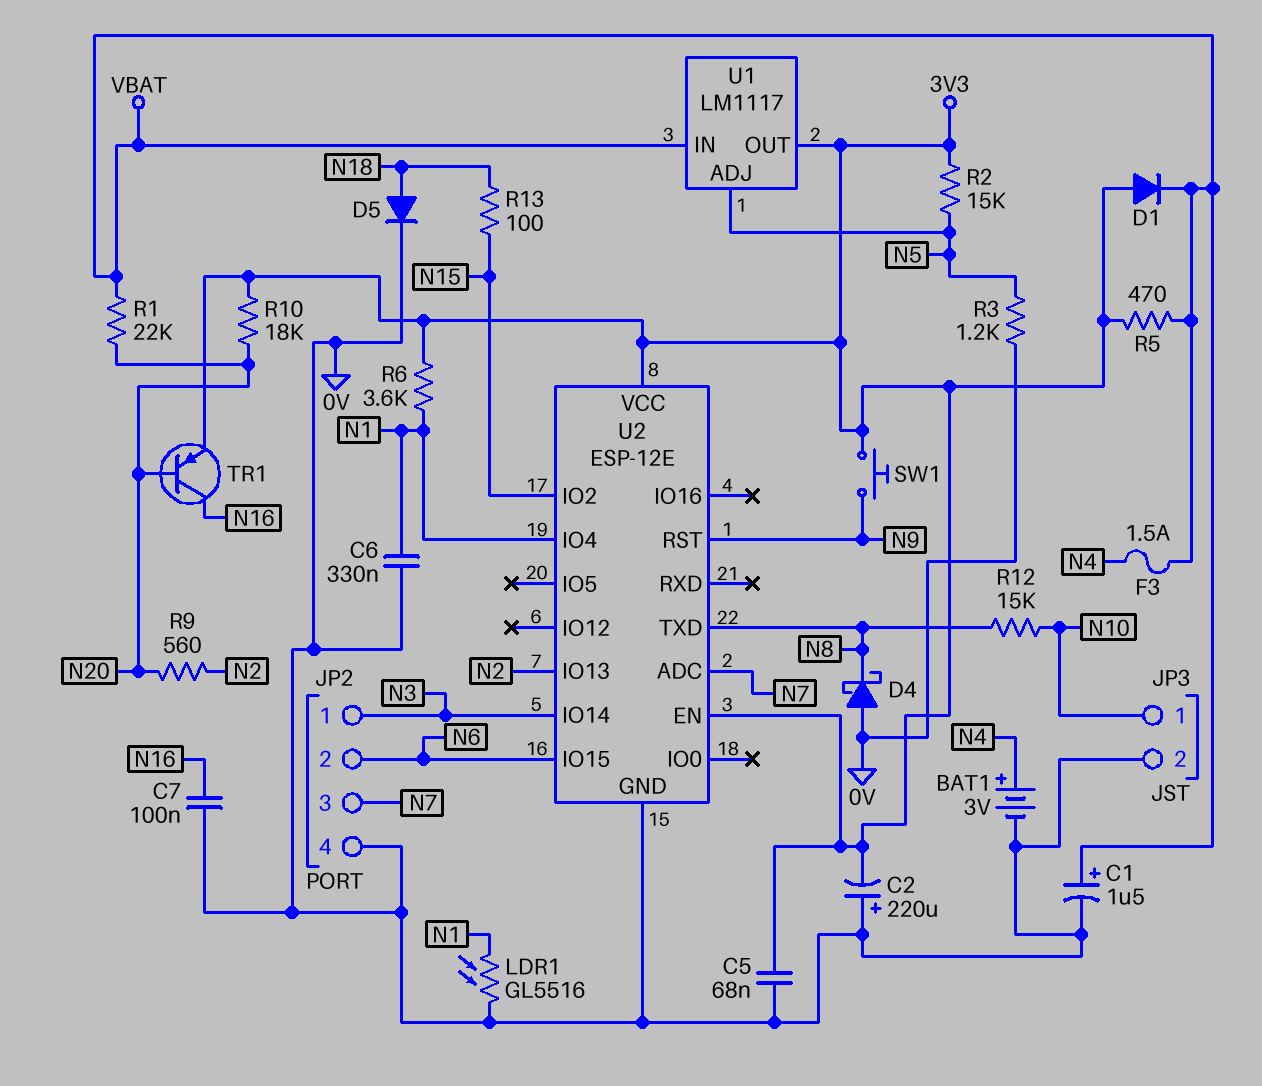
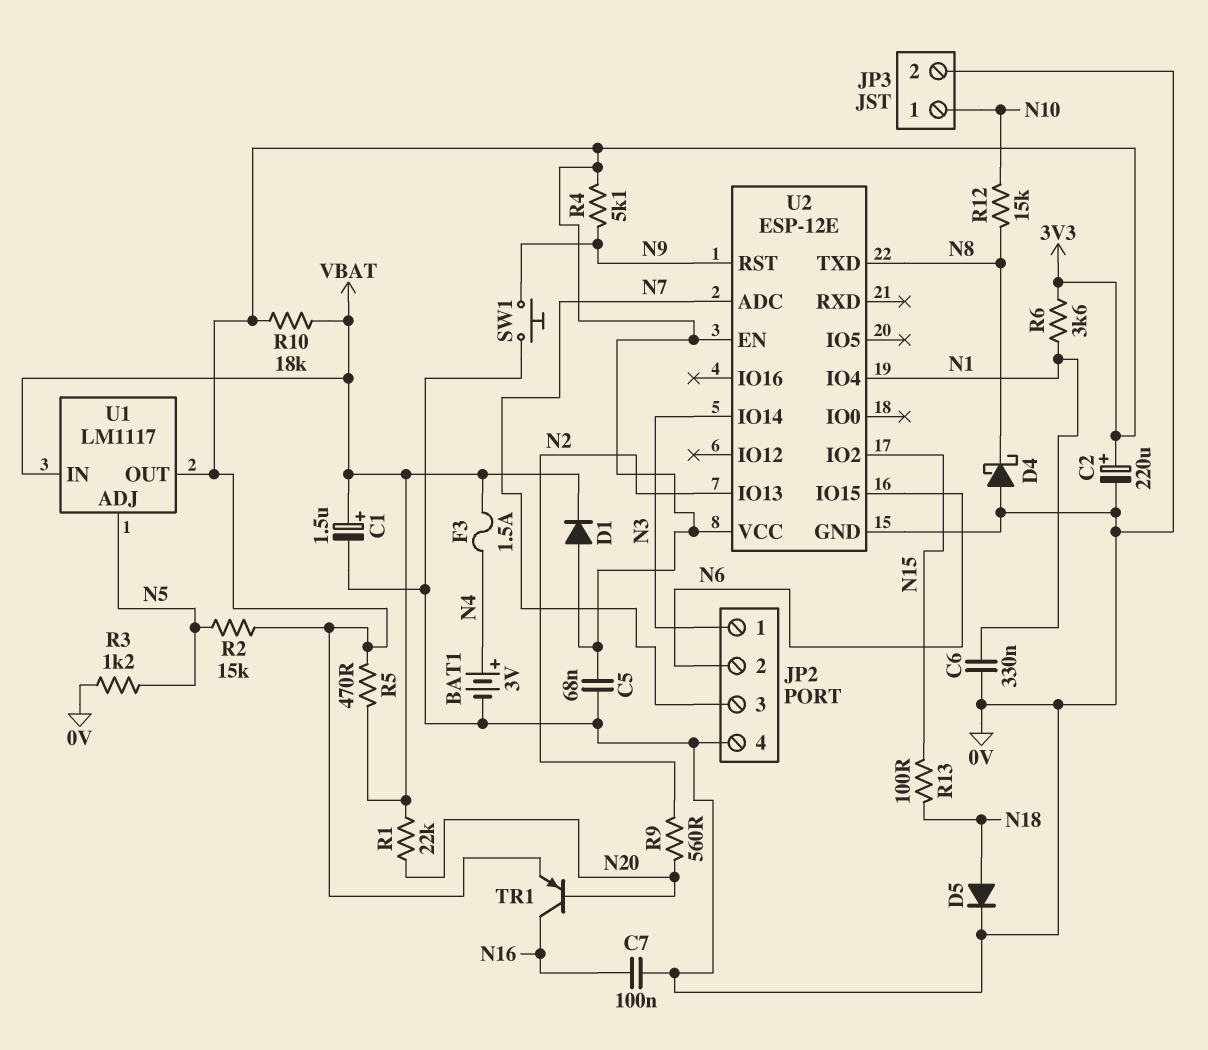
C2: 220uF (plus 0V, minus 3V3) -> 220uF (plus 3V3, minus 0V)
LDR1: GL5516 (0V, N1) -> none
R4: none -> 5.1k (3V3, N9)
R10: 18k (3V3, N20) -> 18k (3V3, VBAT)
SW1: button (3V3, N9) -> button (0V, N9)

